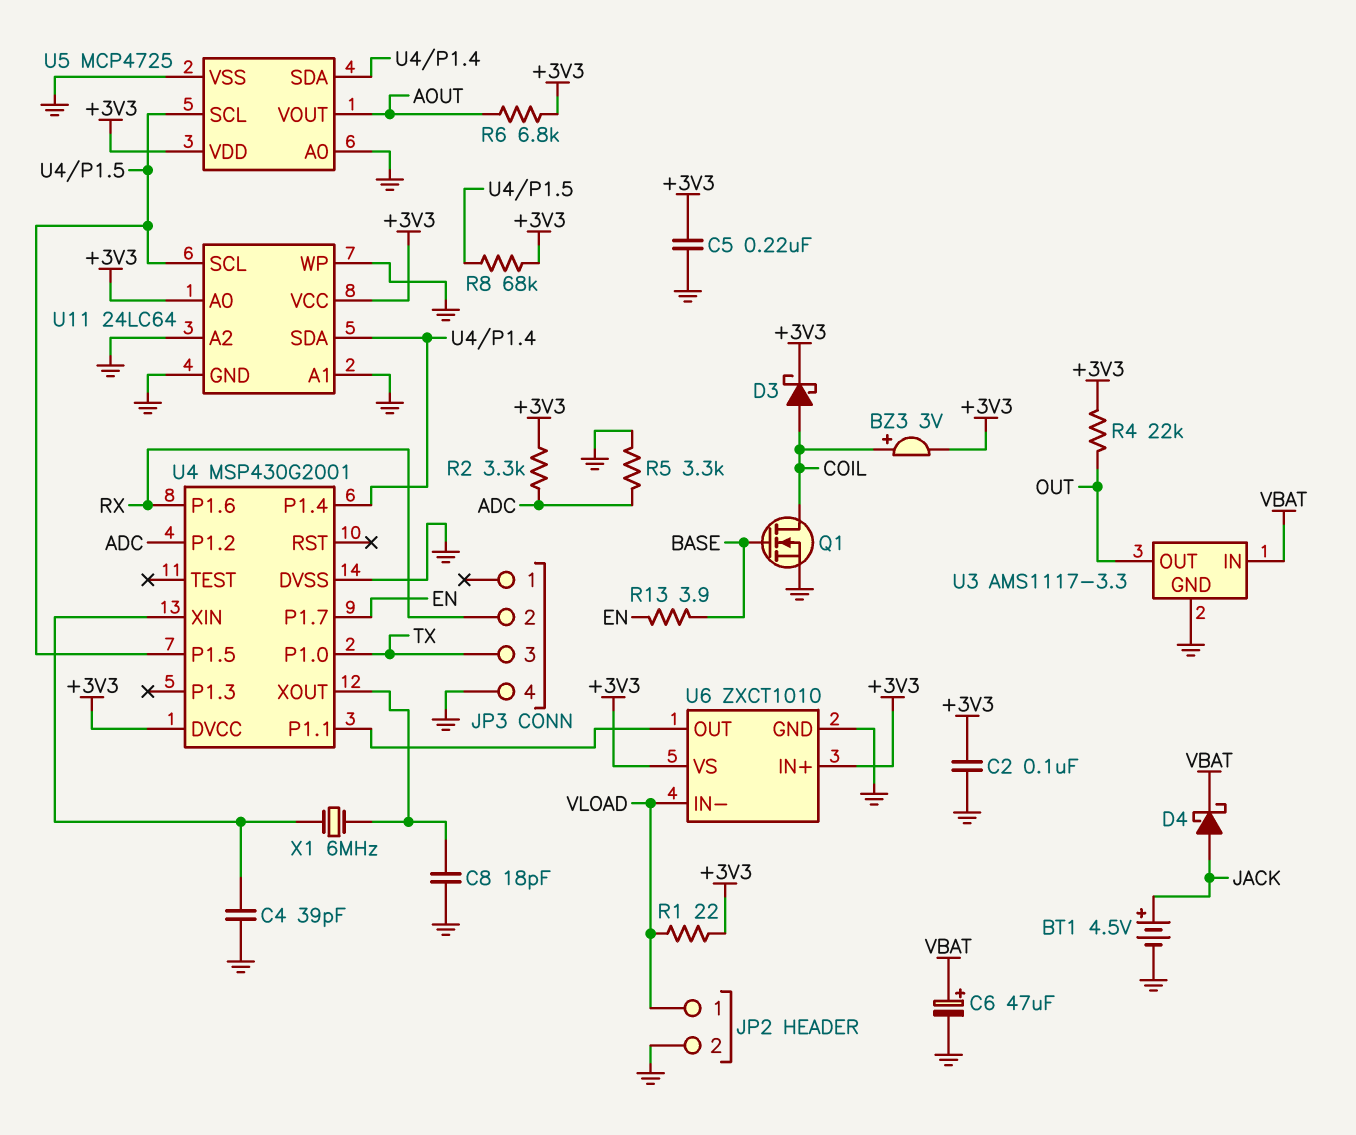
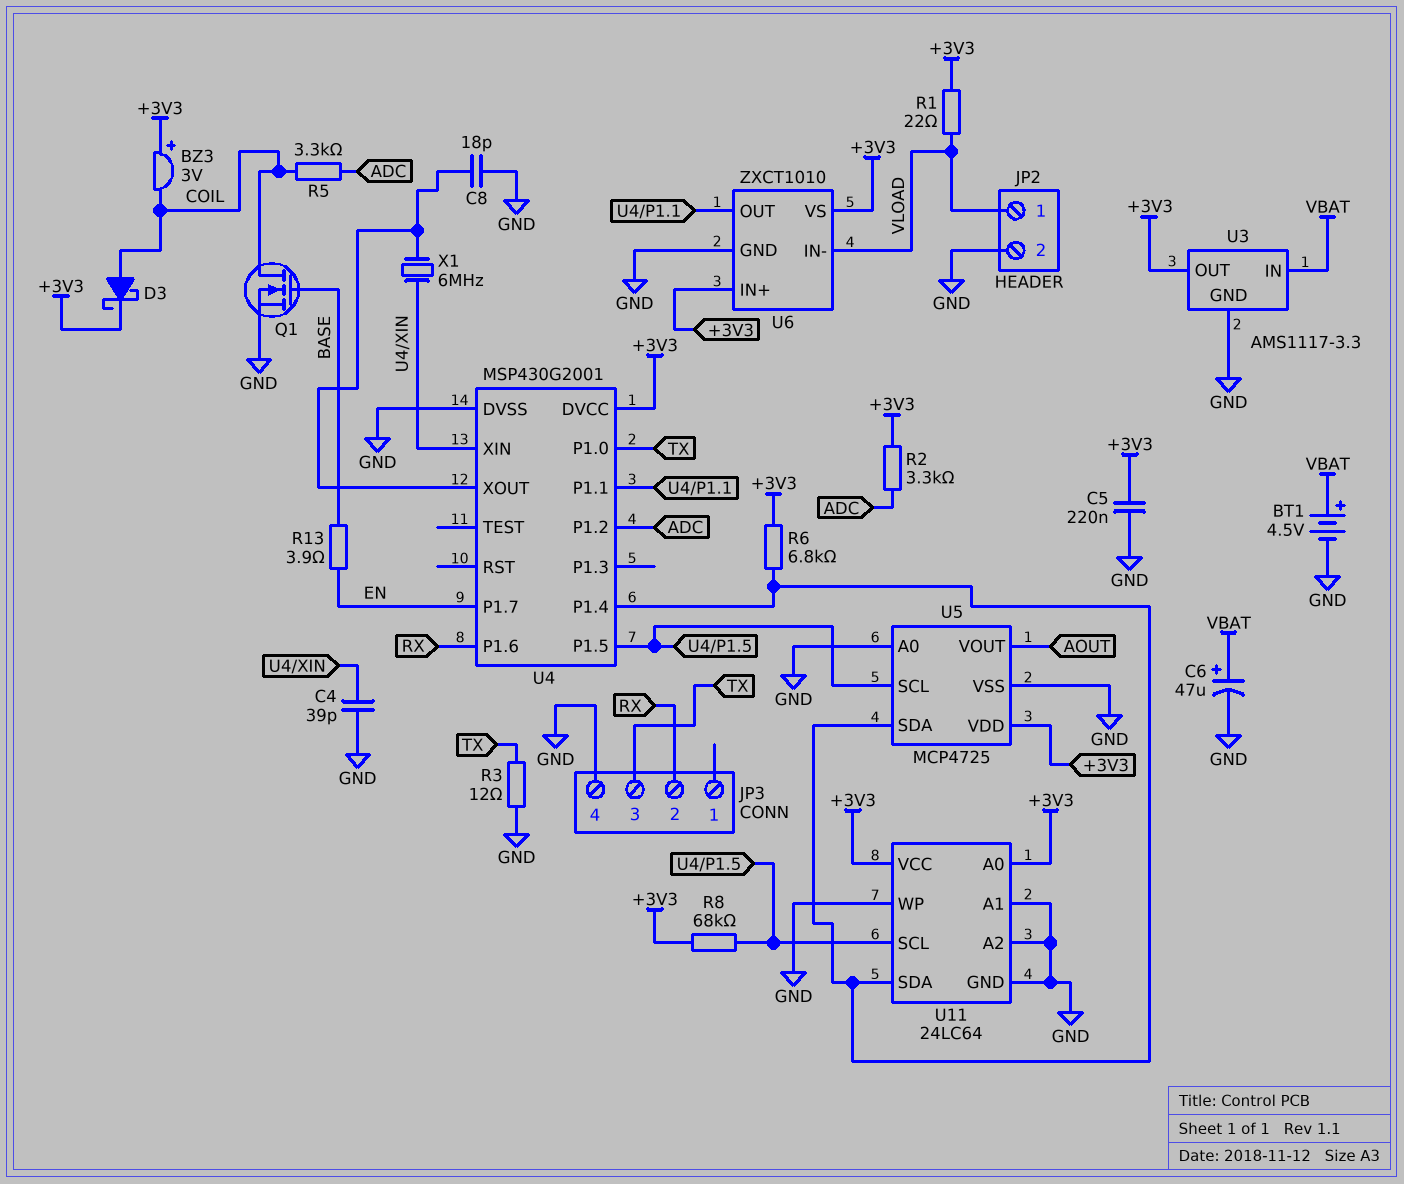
BT1: 4.5V (plus JACK, minus GND) -> 4.5V (plus VBAT, minus GND)
BZ3: buzzer 3V (plus COIL, minus +3V3) -> buzzer 3V (plus +3V3, minus COIL)
C2: 100nF (+3V3, GND) -> none
D4: schottky (A JACK, K VBAT) -> none
R3: none -> 12 (GND, TX)
R4: 22k (+3V3, OUT) -> none
R5: 3.3k (ADC, GND) -> 3.3k (ADC, COIL)
R6: 6.8k (+3V3, AOUT) -> 6.8k (+3V3, U4/P1.4)
U3 pin OUT: OUT -> +3V3

